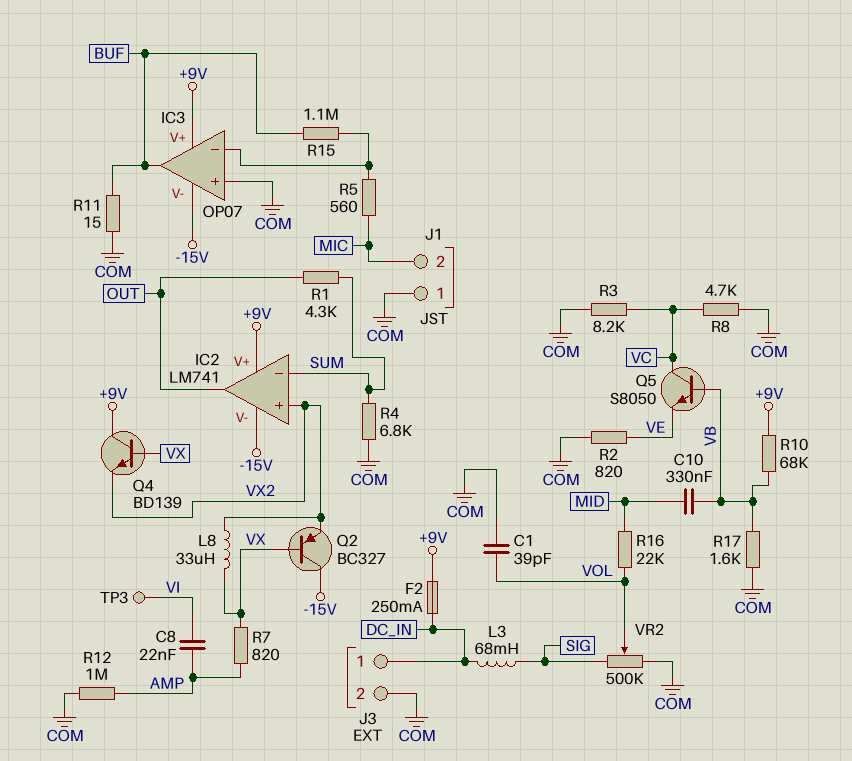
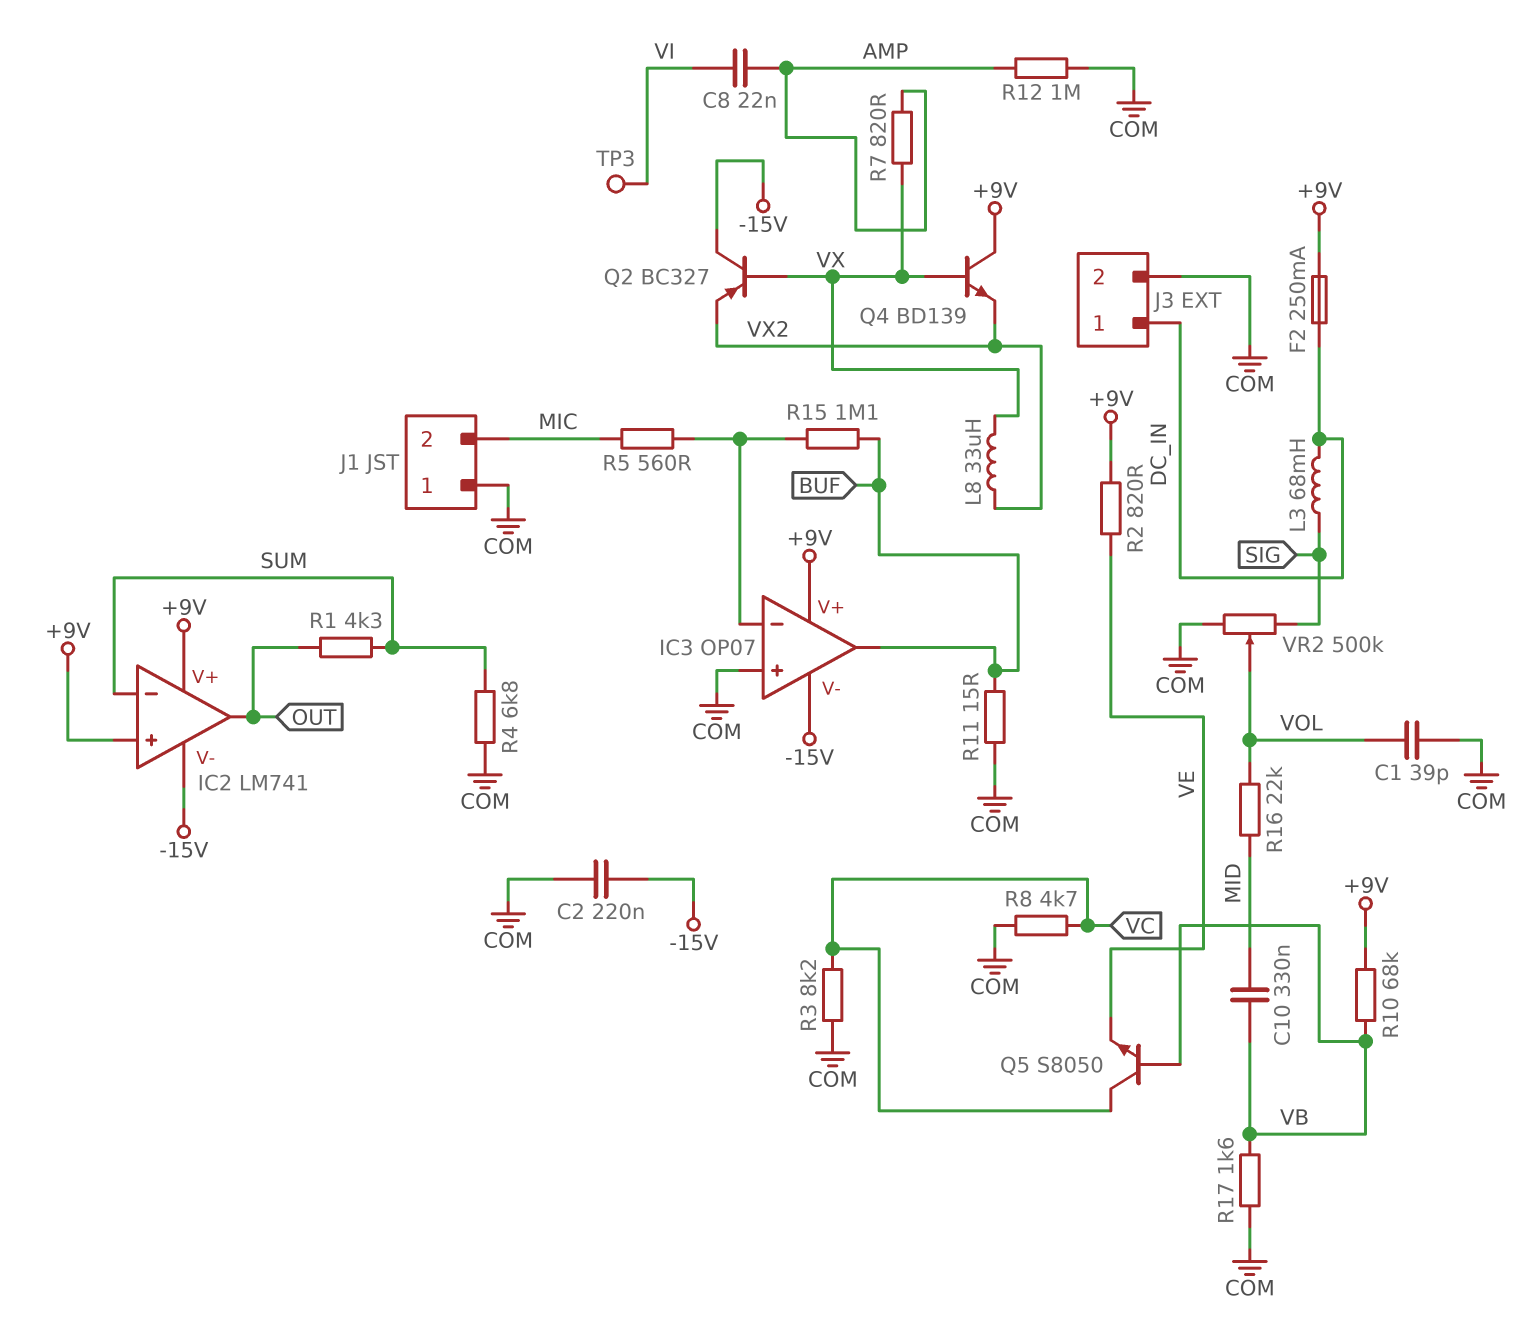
C2: none -> 220nF (-15V, COM)
IC2 pin in+: VX2 -> +9V
R2: 820 (COM, VE) -> 820 (+9V, VE)

